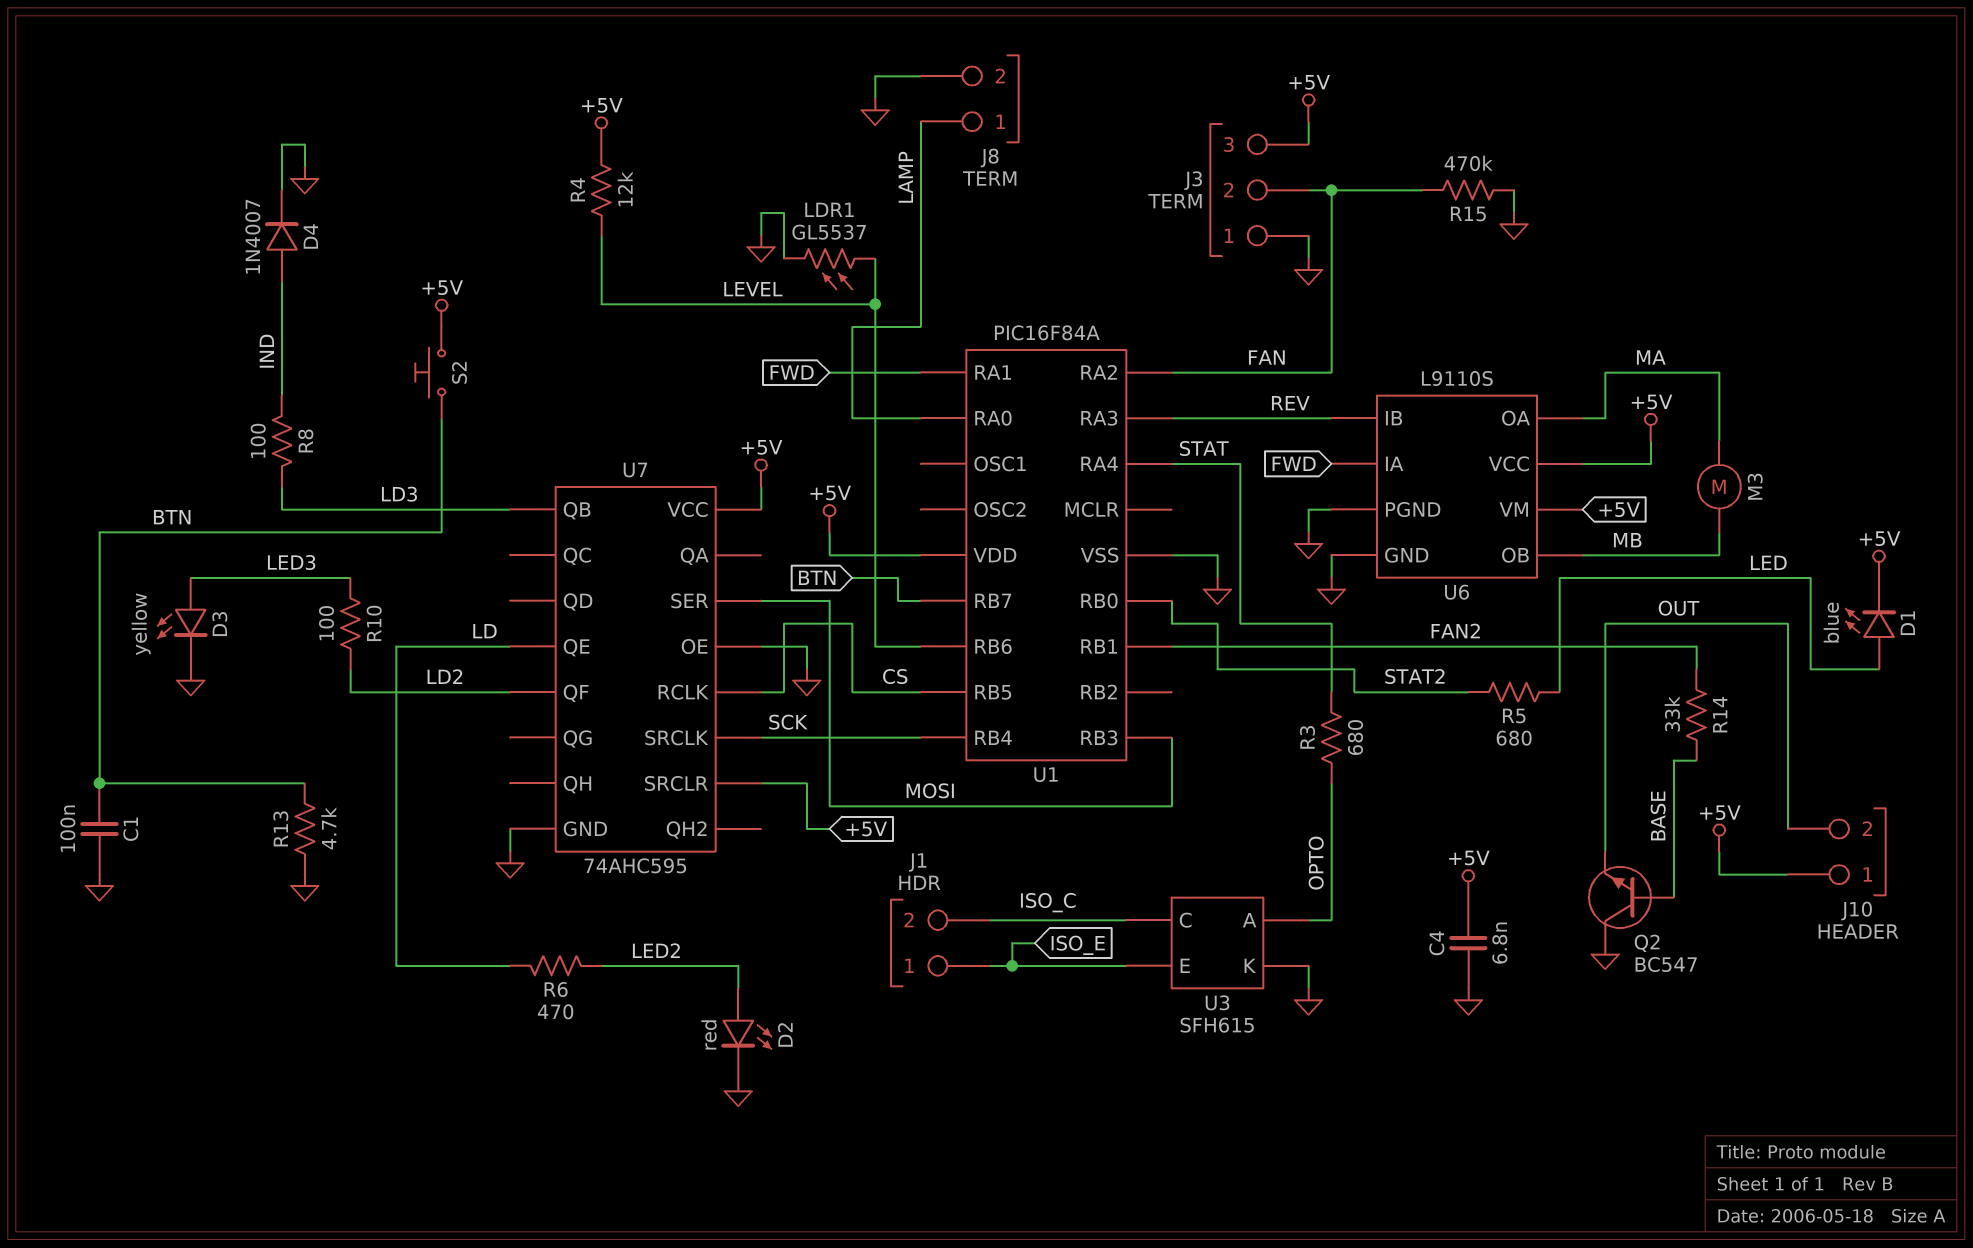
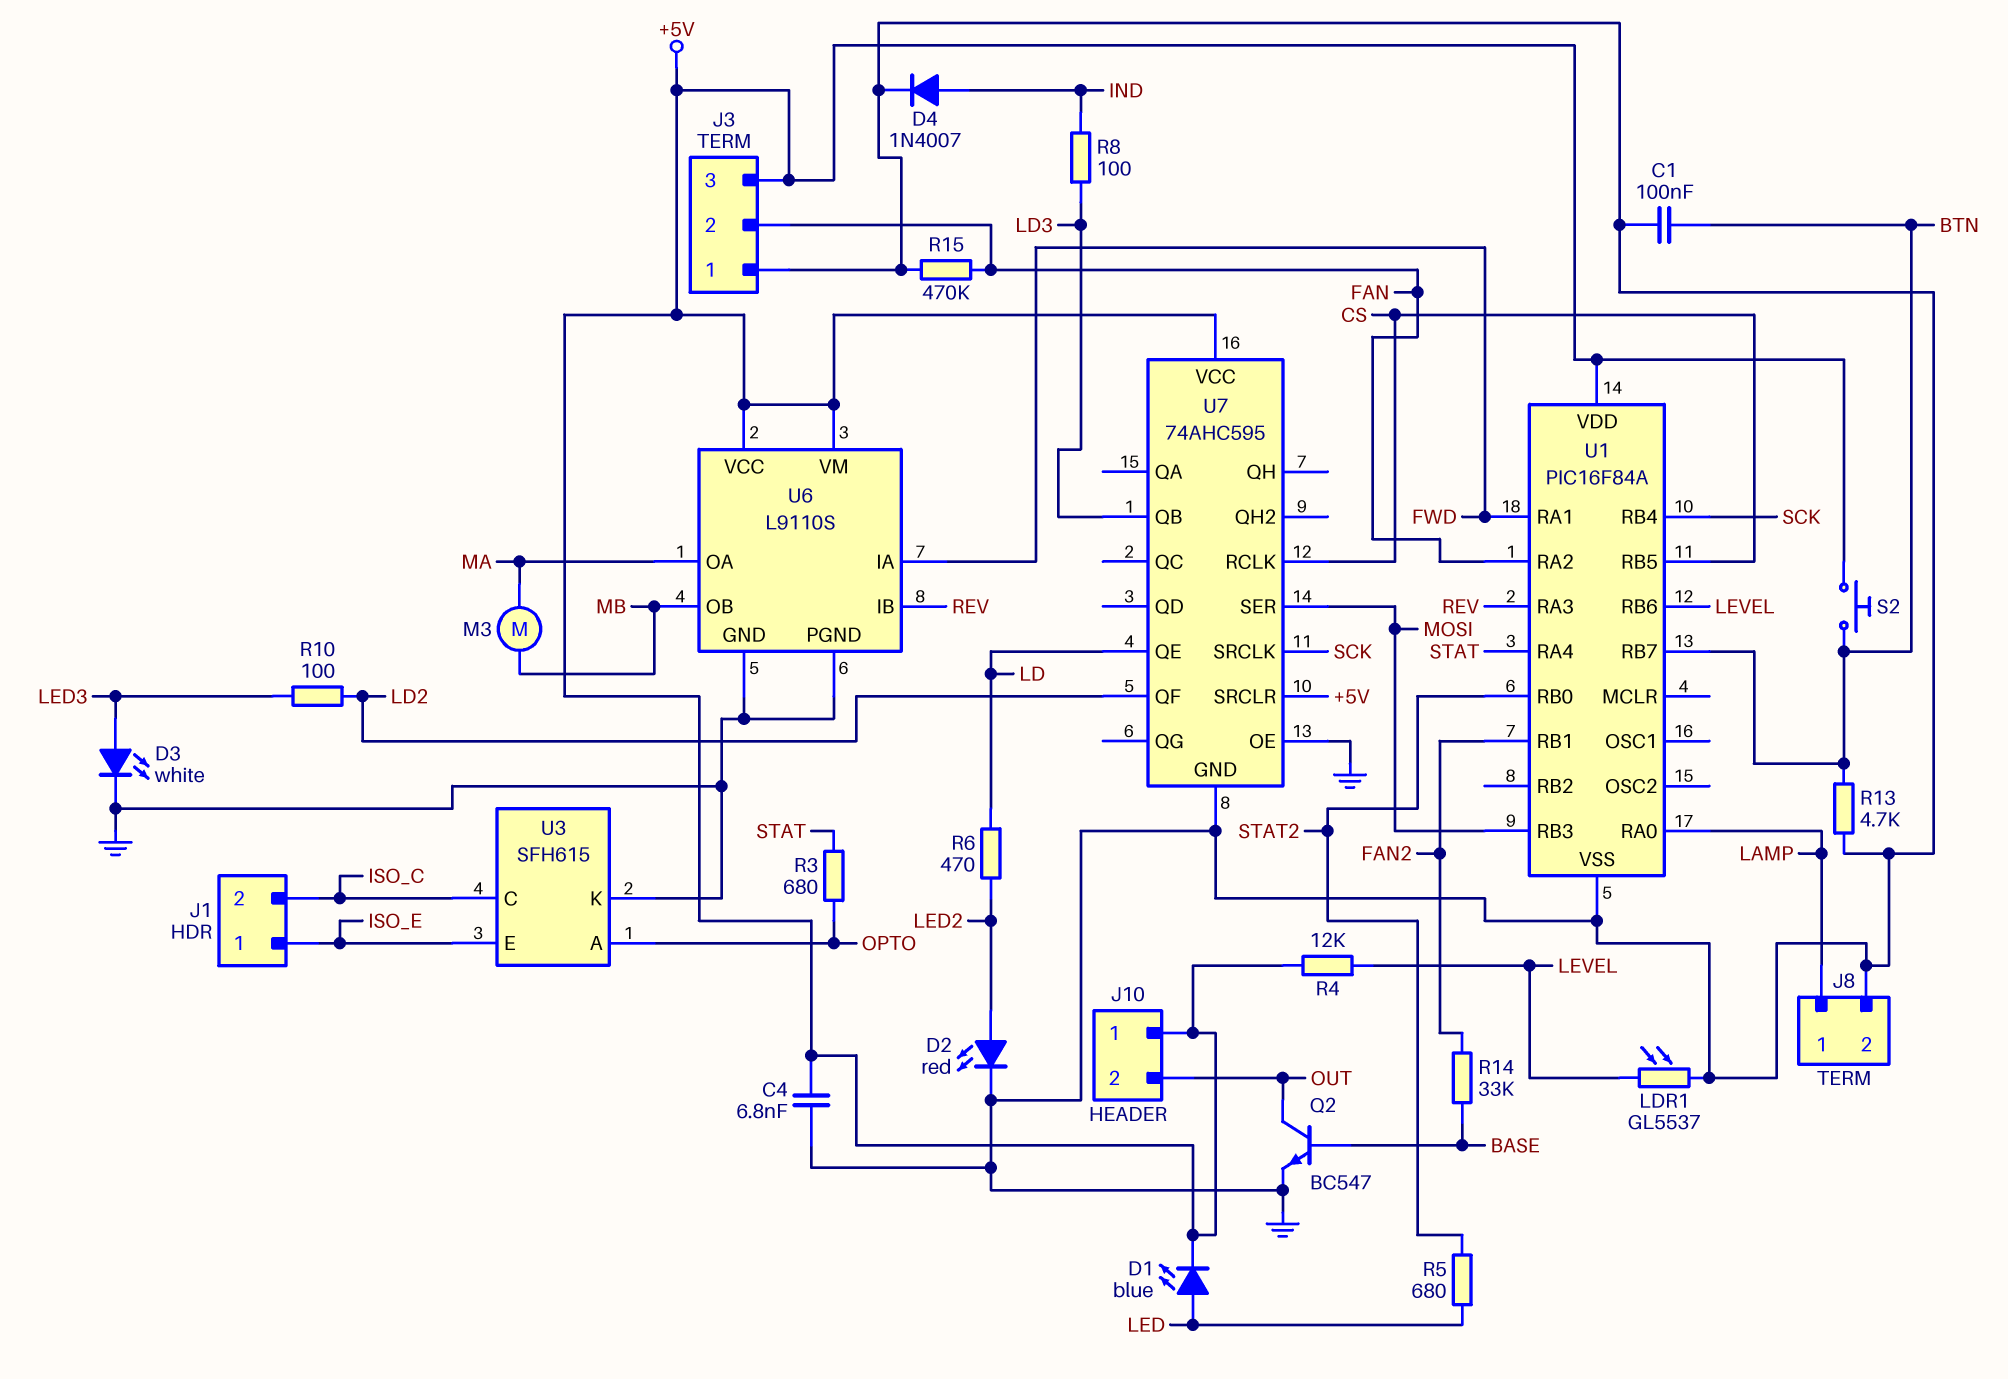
D3: LED yellow (A LED3, K GND) -> LED white (A LED3, K GND)
Q2: NPN BC547 (B BASE, C GND, E OUT) -> NPN BC547 (B BASE, C OUT, E GND)

